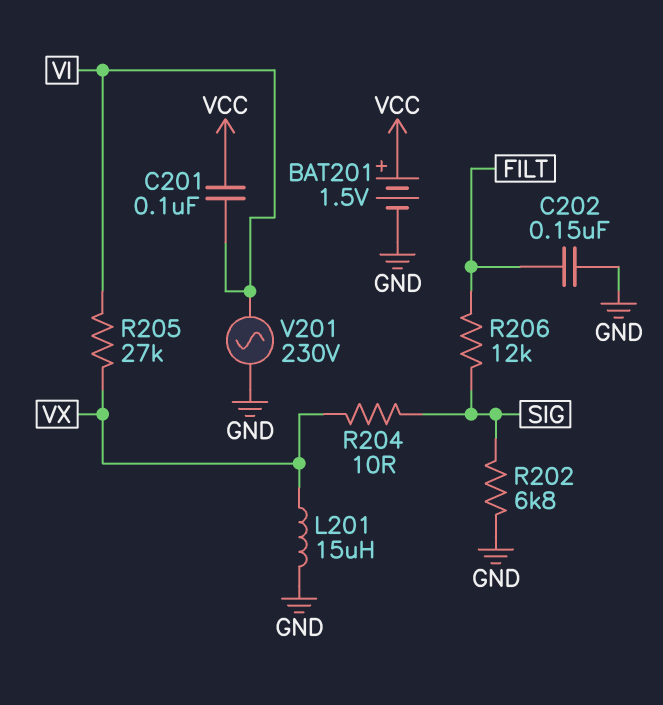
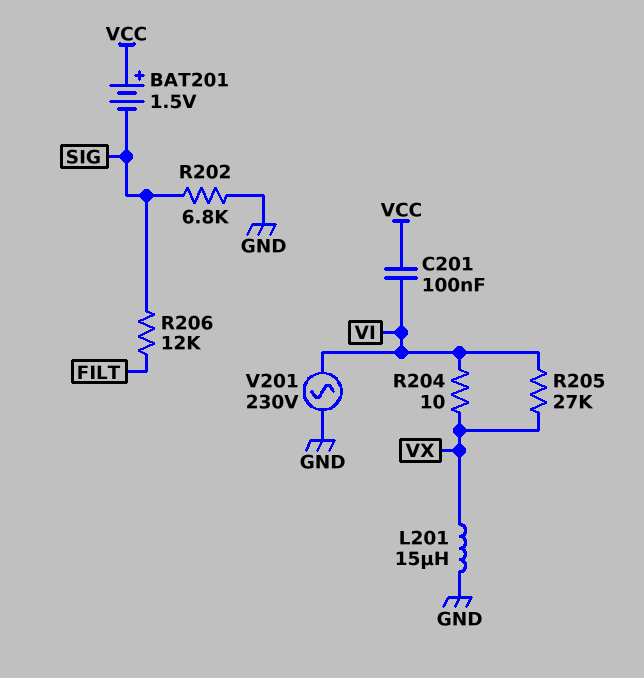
BAT201: 1.5V (plus VCC, minus GND) -> 1.5V (plus VCC, minus SIG)
C202: 150nF (FILT, GND) -> none
R204: 10 (SIG, VX) -> 10 (VI, VX)

